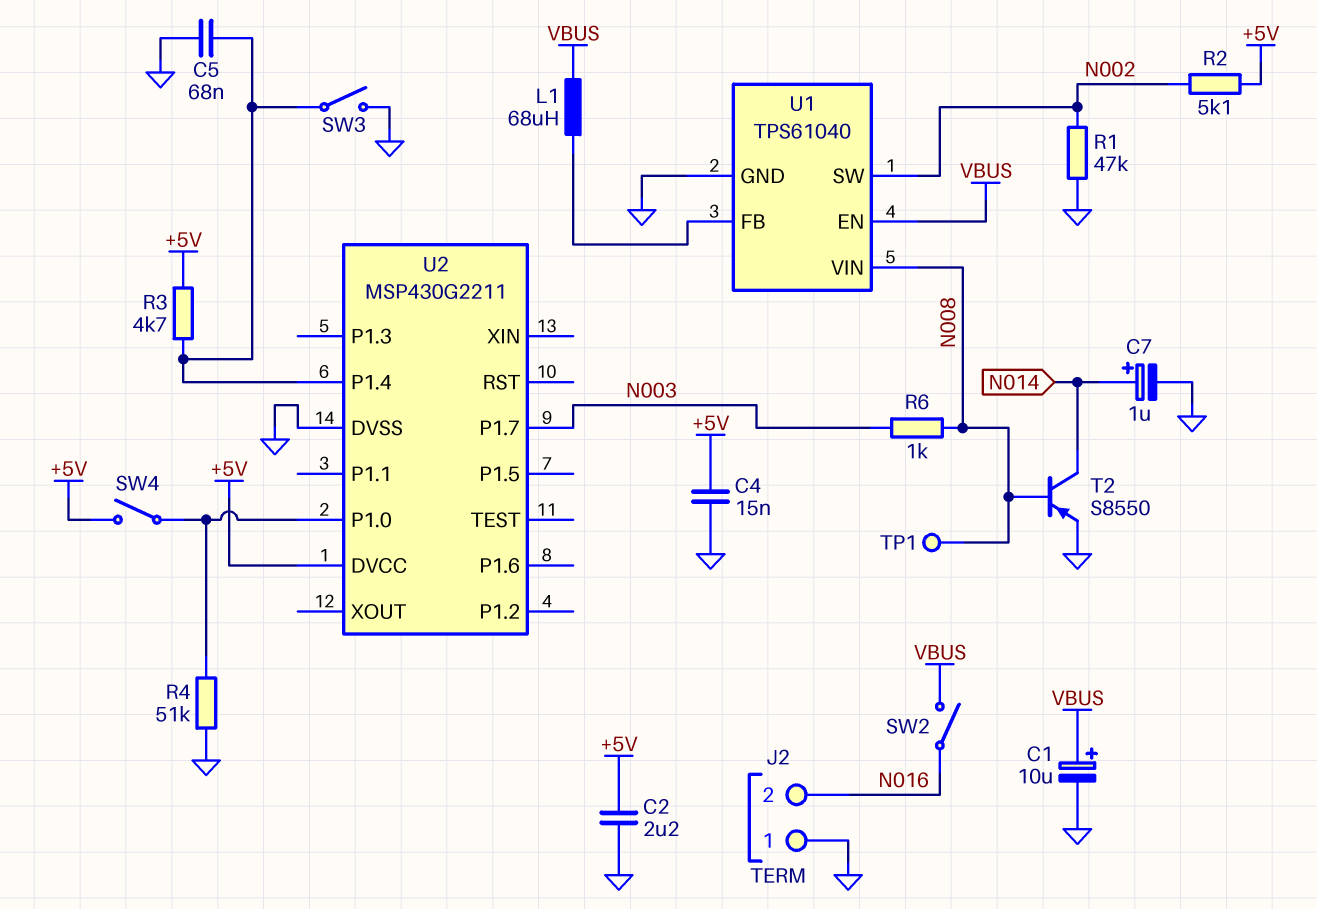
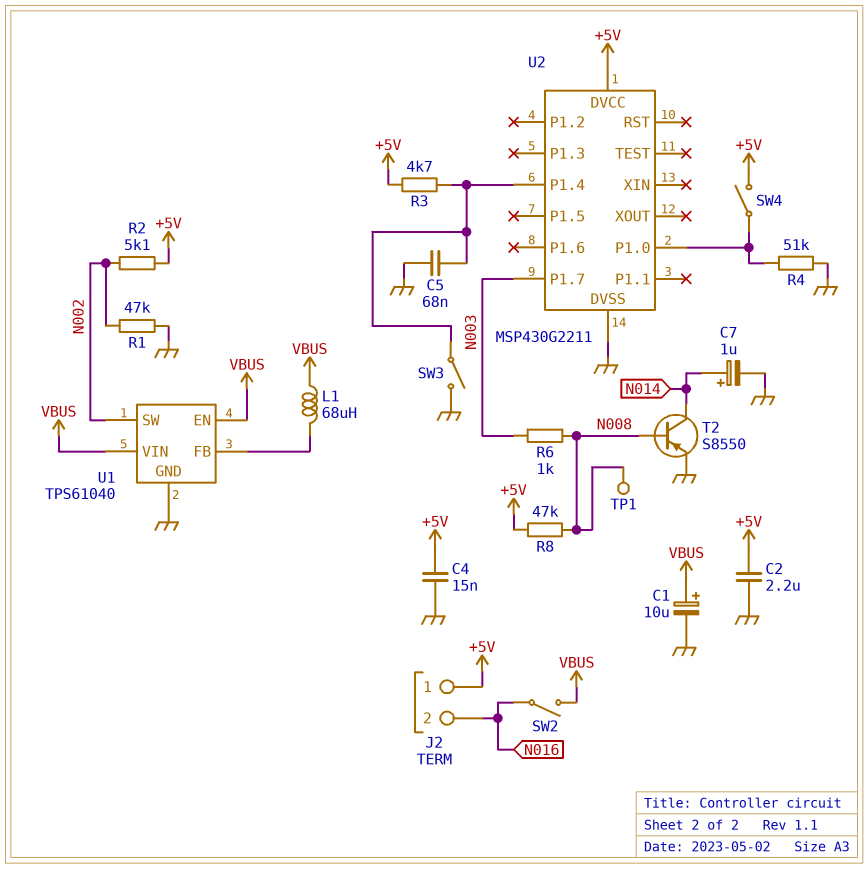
J2 pin 1: GND -> +5V
R8: none -> 47k (+5V, N008)
U1 pin VIN: N008 -> VBUS

